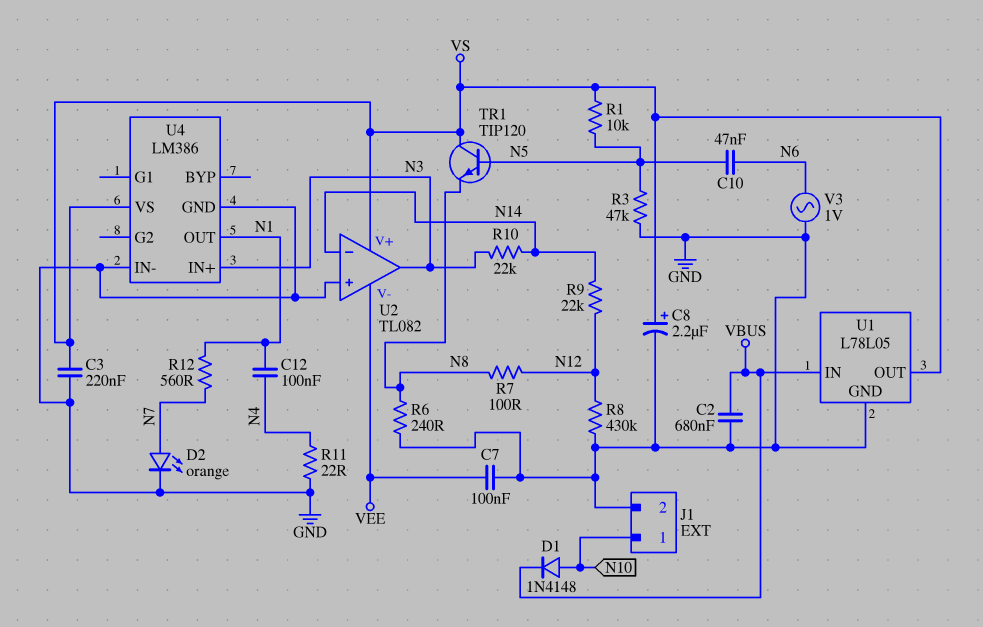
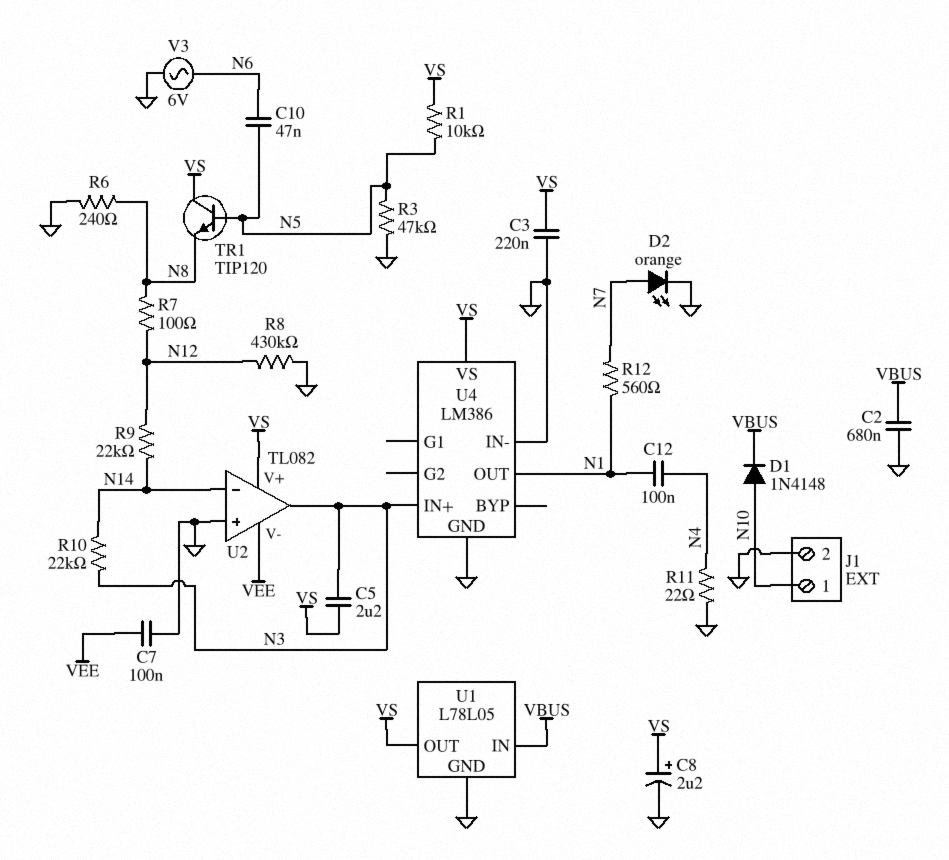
C5: none -> 2.2uF (N3, VS)
V3: AC 1V (GND, N6) -> AC 6V (GND, N6)

